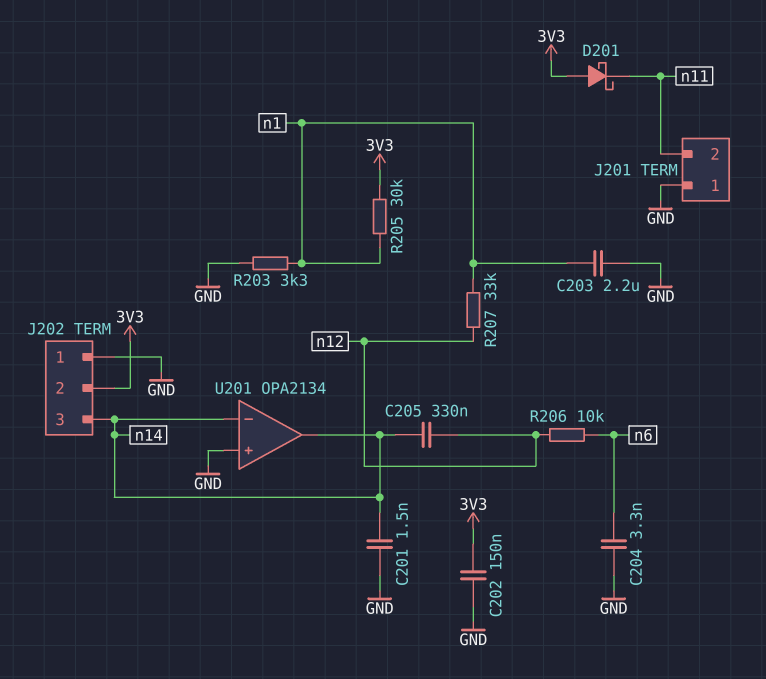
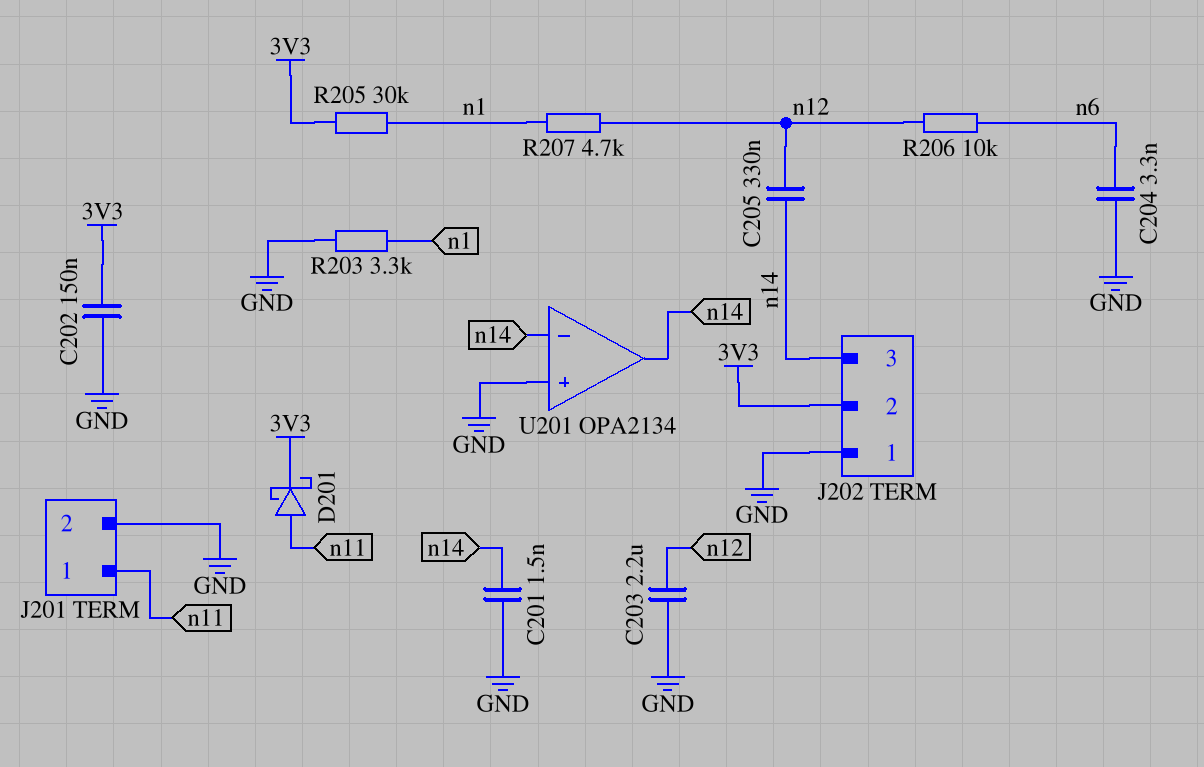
C203: 2.2uF (GND, n1) -> 2.2uF (GND, n12)
D201: schottky (A 3V3, K n11) -> schottky (A n11, K 3V3)
J201 pin 1: GND -> n11
J201 pin 2: n11 -> GND
R207: 33k (n1, n12) -> 4.7k (n1, n12)

